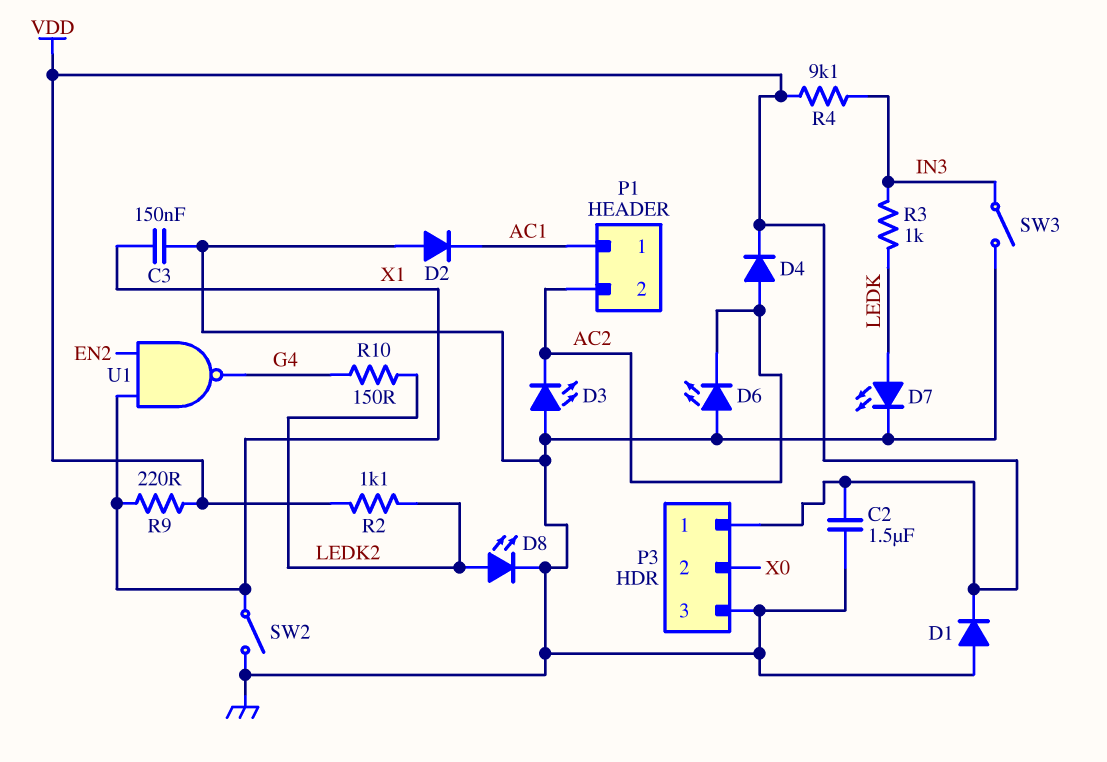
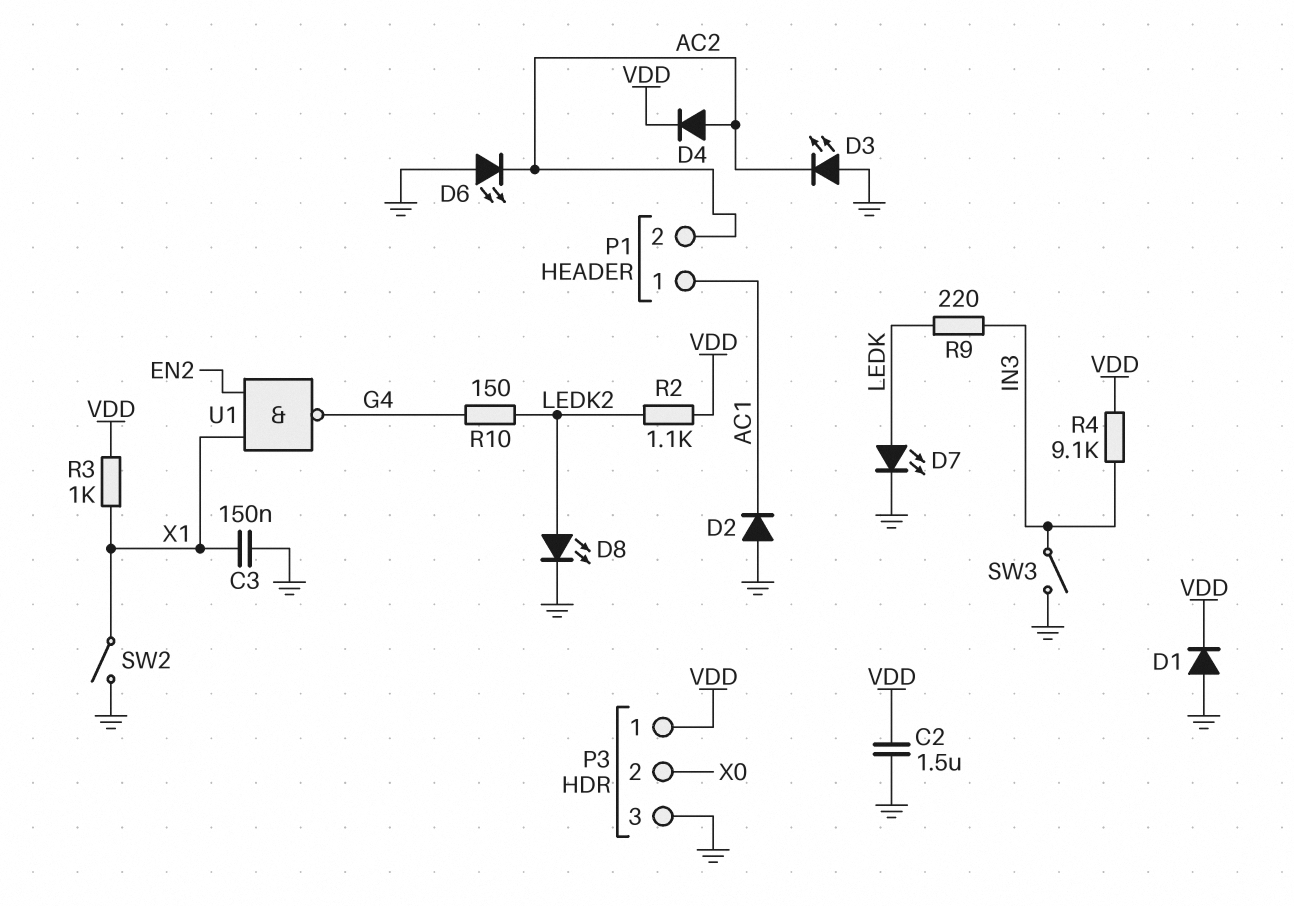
R3: 1k (IN3, LEDK) -> 1k (VDD, X1)
R9: 220 (VDD, X1) -> 220 (IN3, LEDK)

